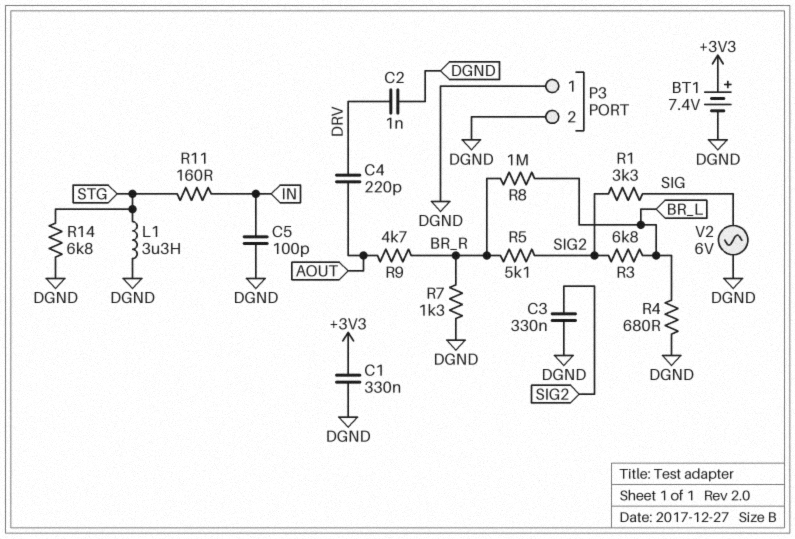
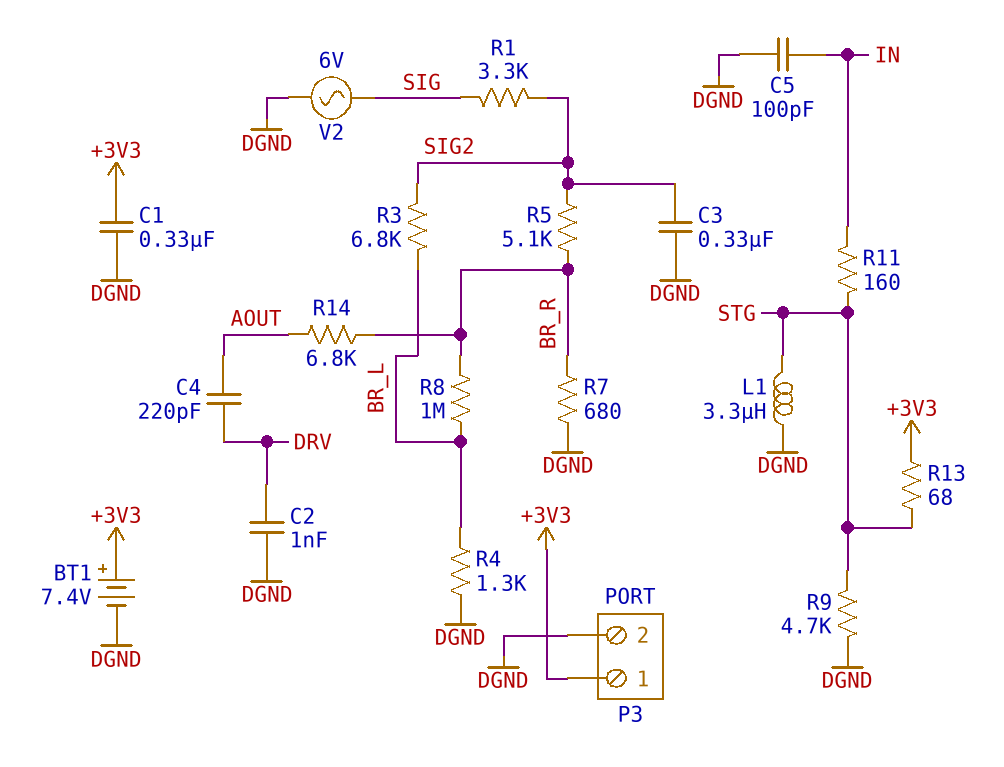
P3 pin 1: DGND -> +3V3
R4: 680 (BR_L, DGND) -> 1.3k (BR_L, DGND)
R7: 1.3k (BR_R, DGND) -> 680 (BR_R, DGND)
R9: 4.7k (AOUT, BR_R) -> 4.7k (DGND, STG)
R13: none -> 68 (+3V3, STG)
R14: 6.8k (DGND, STG) -> 6.8k (AOUT, BR_R)

